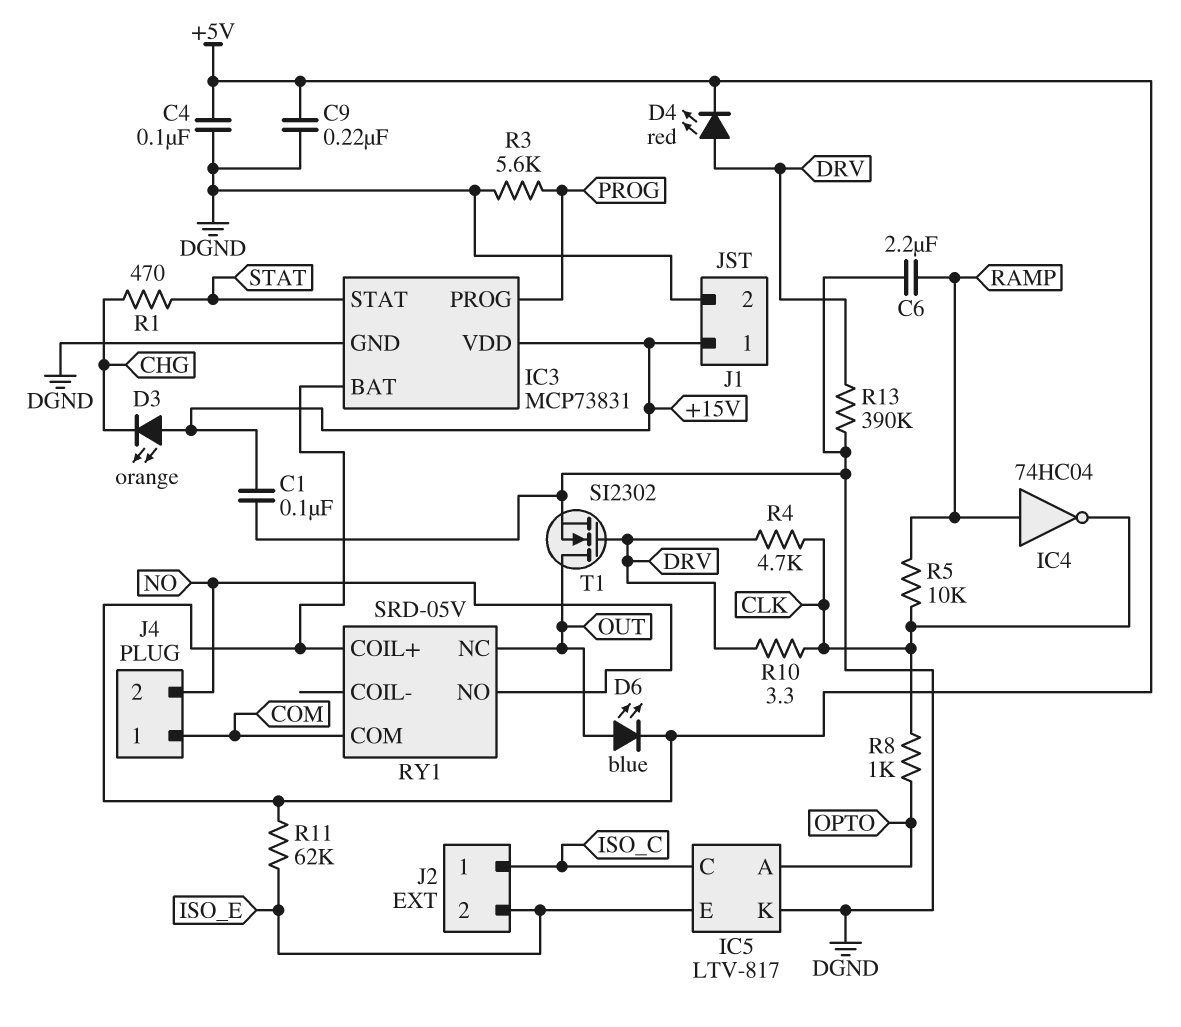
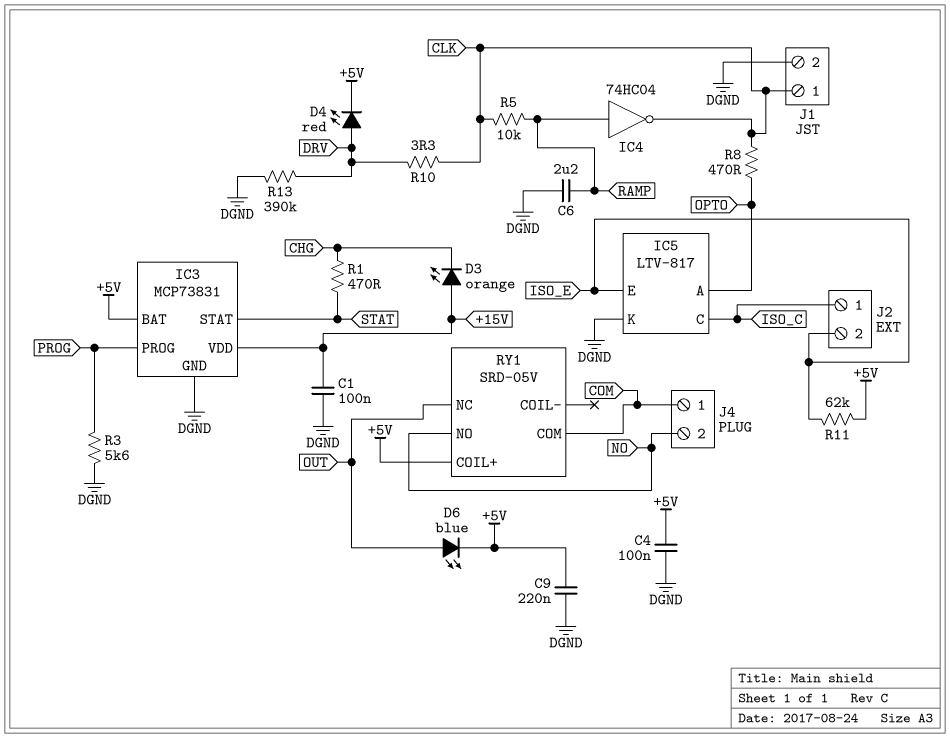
J1 pin 1: +15V -> CLK
R4: 4.7k (CLK, DRV) -> none
R8: 1k (CLK, OPTO) -> 470 (CLK, OPTO)
T1: NMOS SI2302 (G DRV, D OUT, S DGND) -> none

